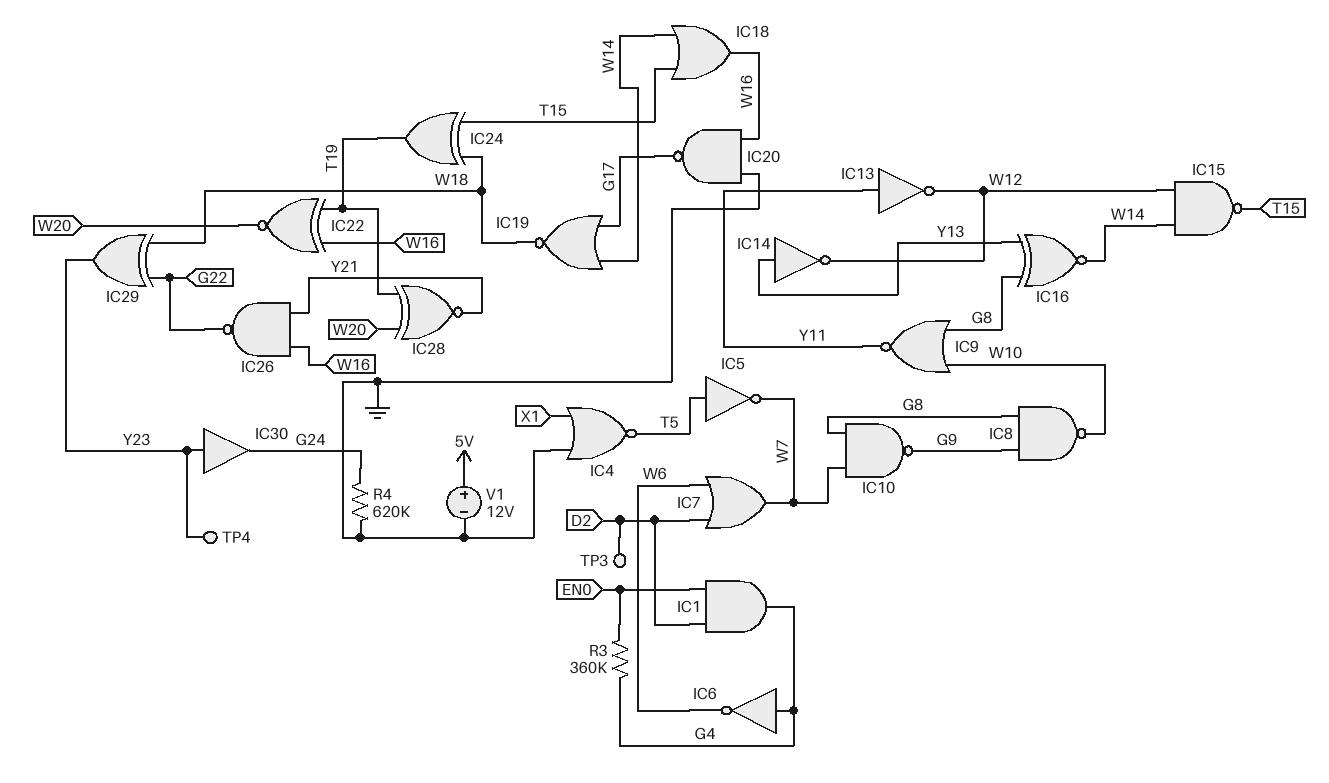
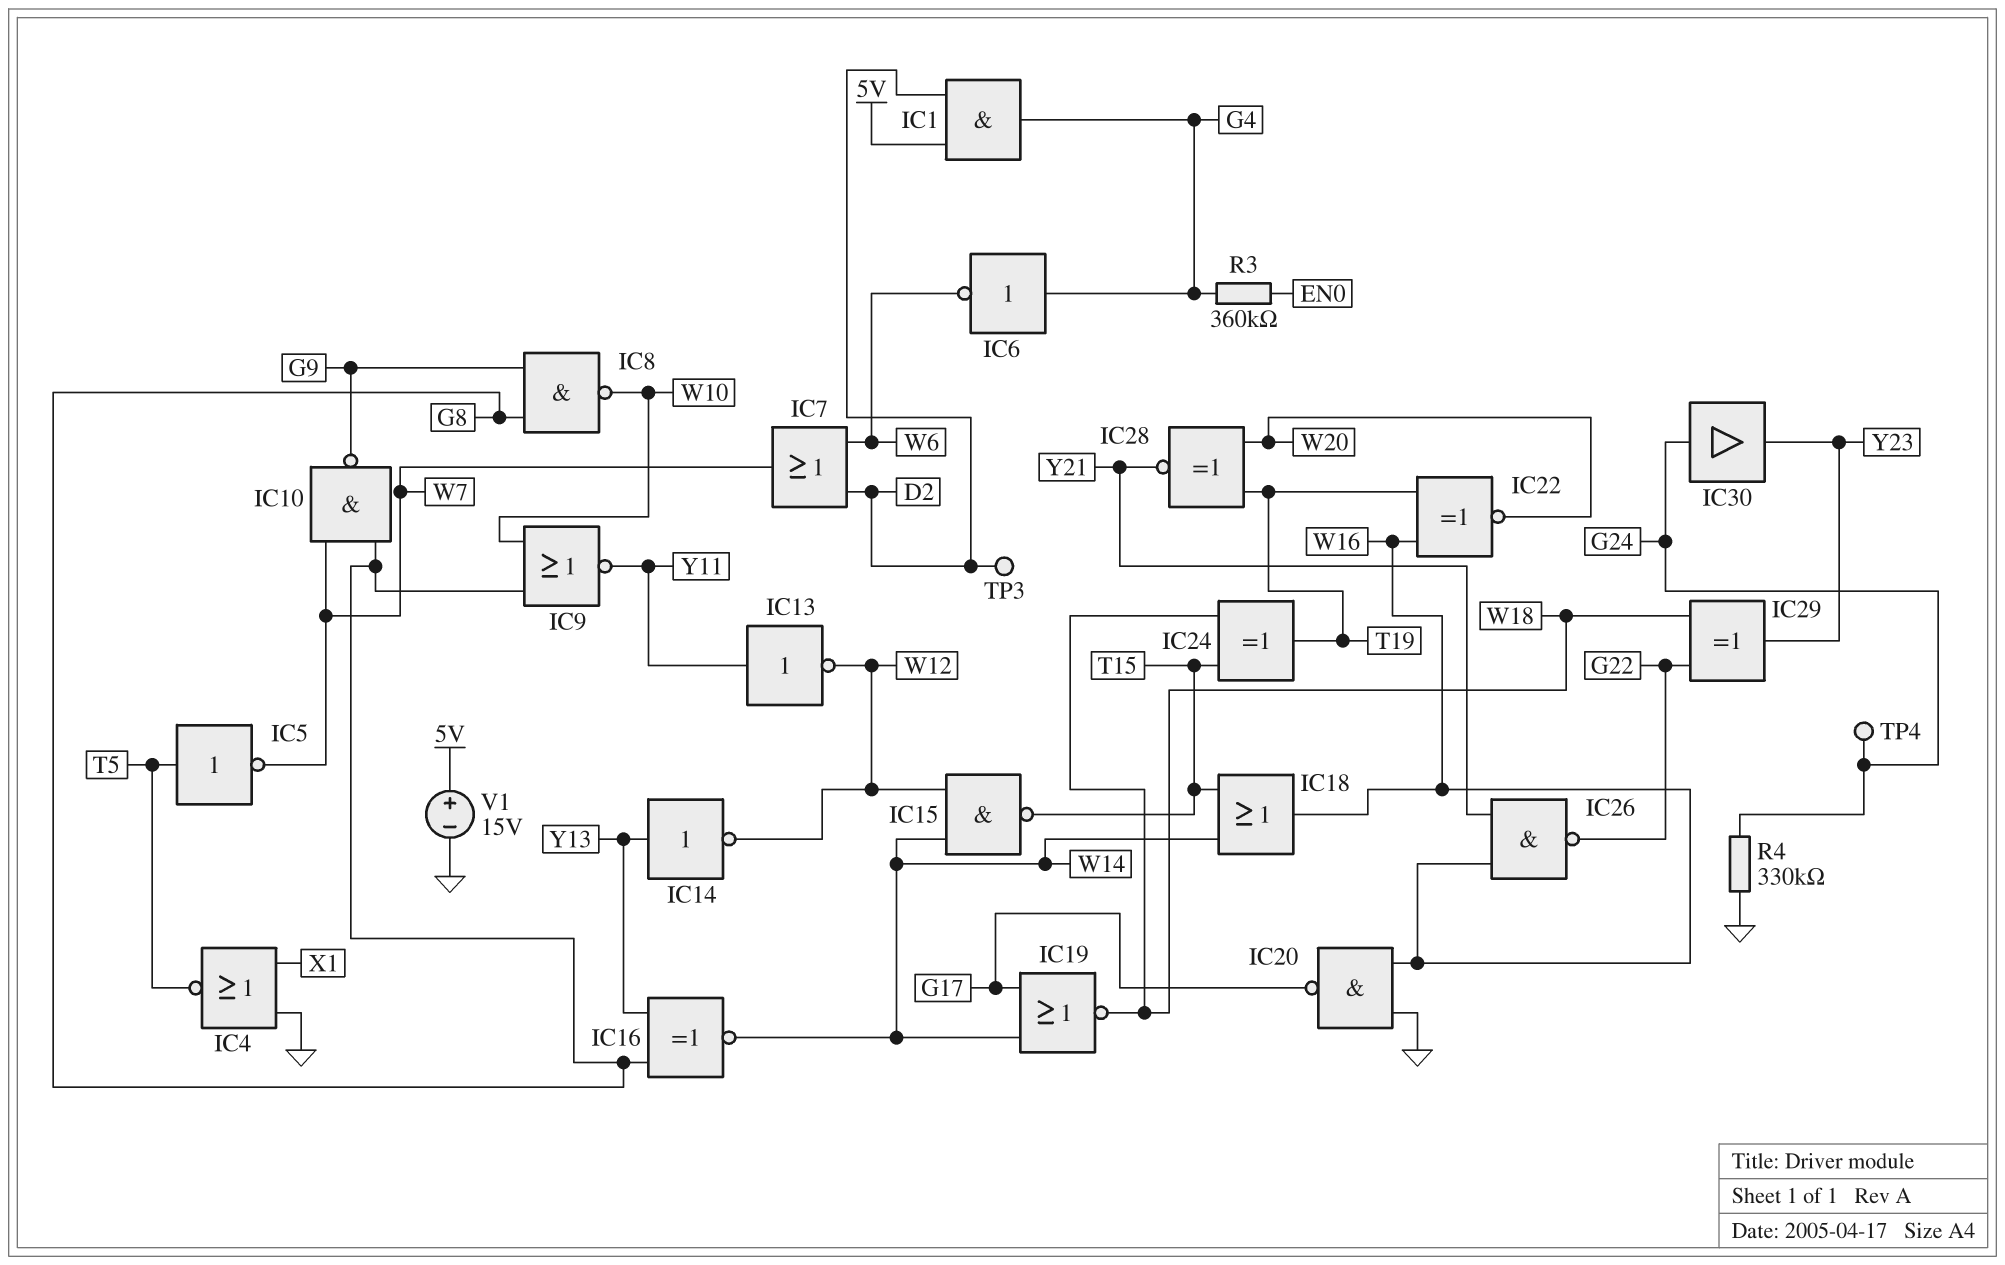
IC1: AND (in D2, in EN0, out G4) -> AND (in 5V, in D2, out G4)
IC30: buffer (in Y23, out G24) -> buffer (in G24, out Y23)
R4: 620k (G24, GND) -> 330k (G24, GND)
TP4: test point (Y23) -> test point (G24)
V1: 12V (plus 5V, minus GND) -> 15V (plus 5V, minus GND)

